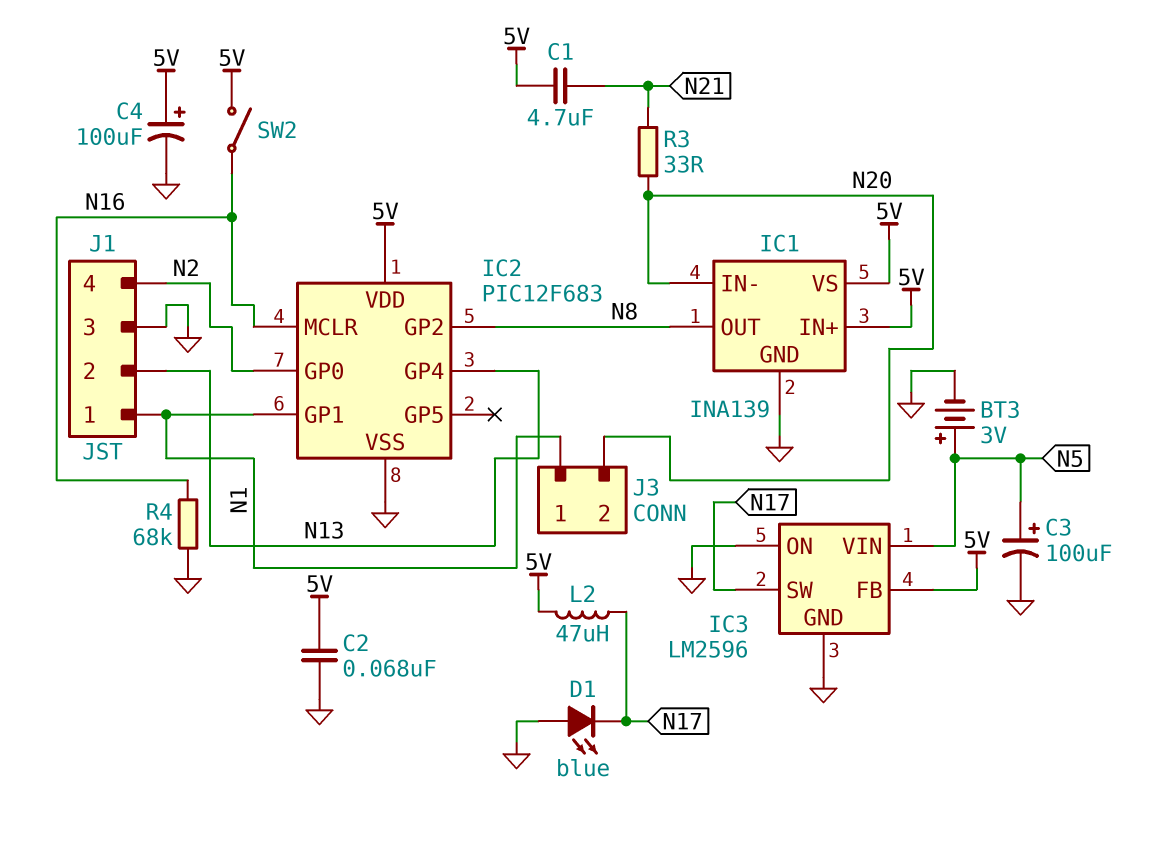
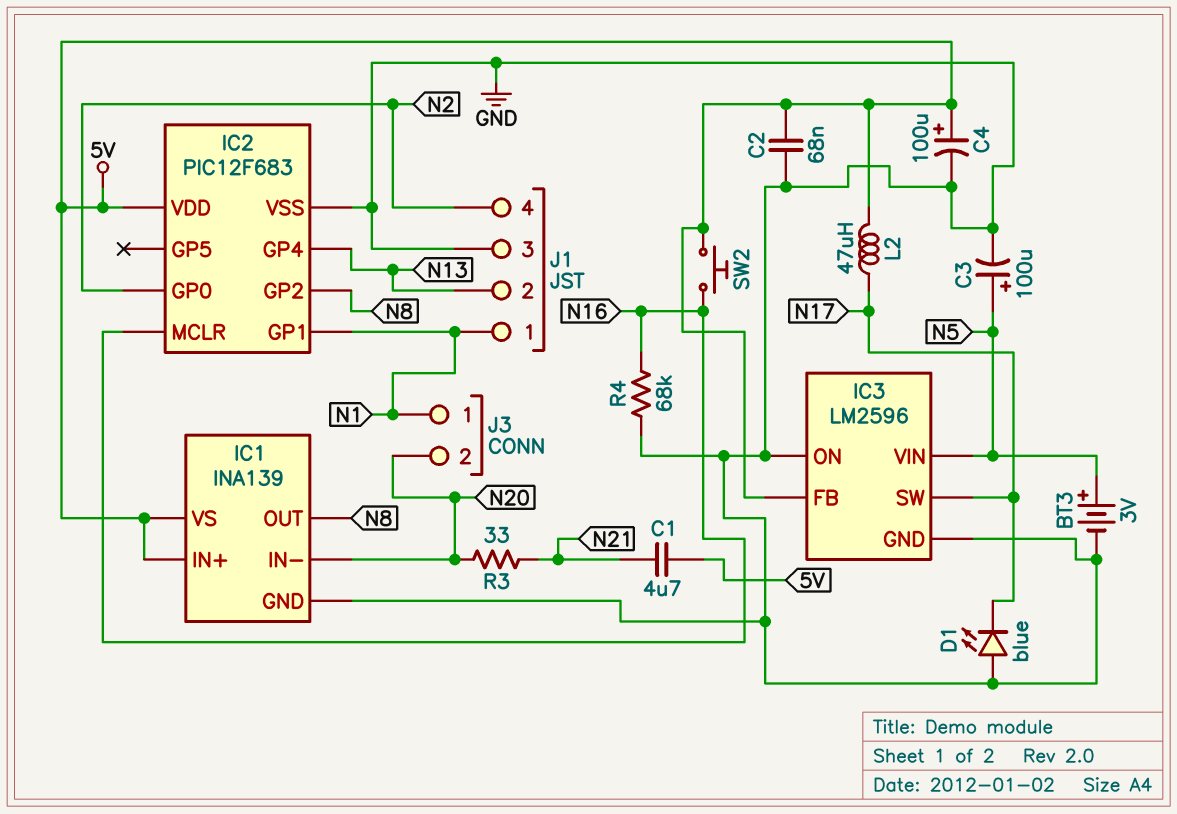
SW2: switch (5V, N16) -> button (5V, N16)

